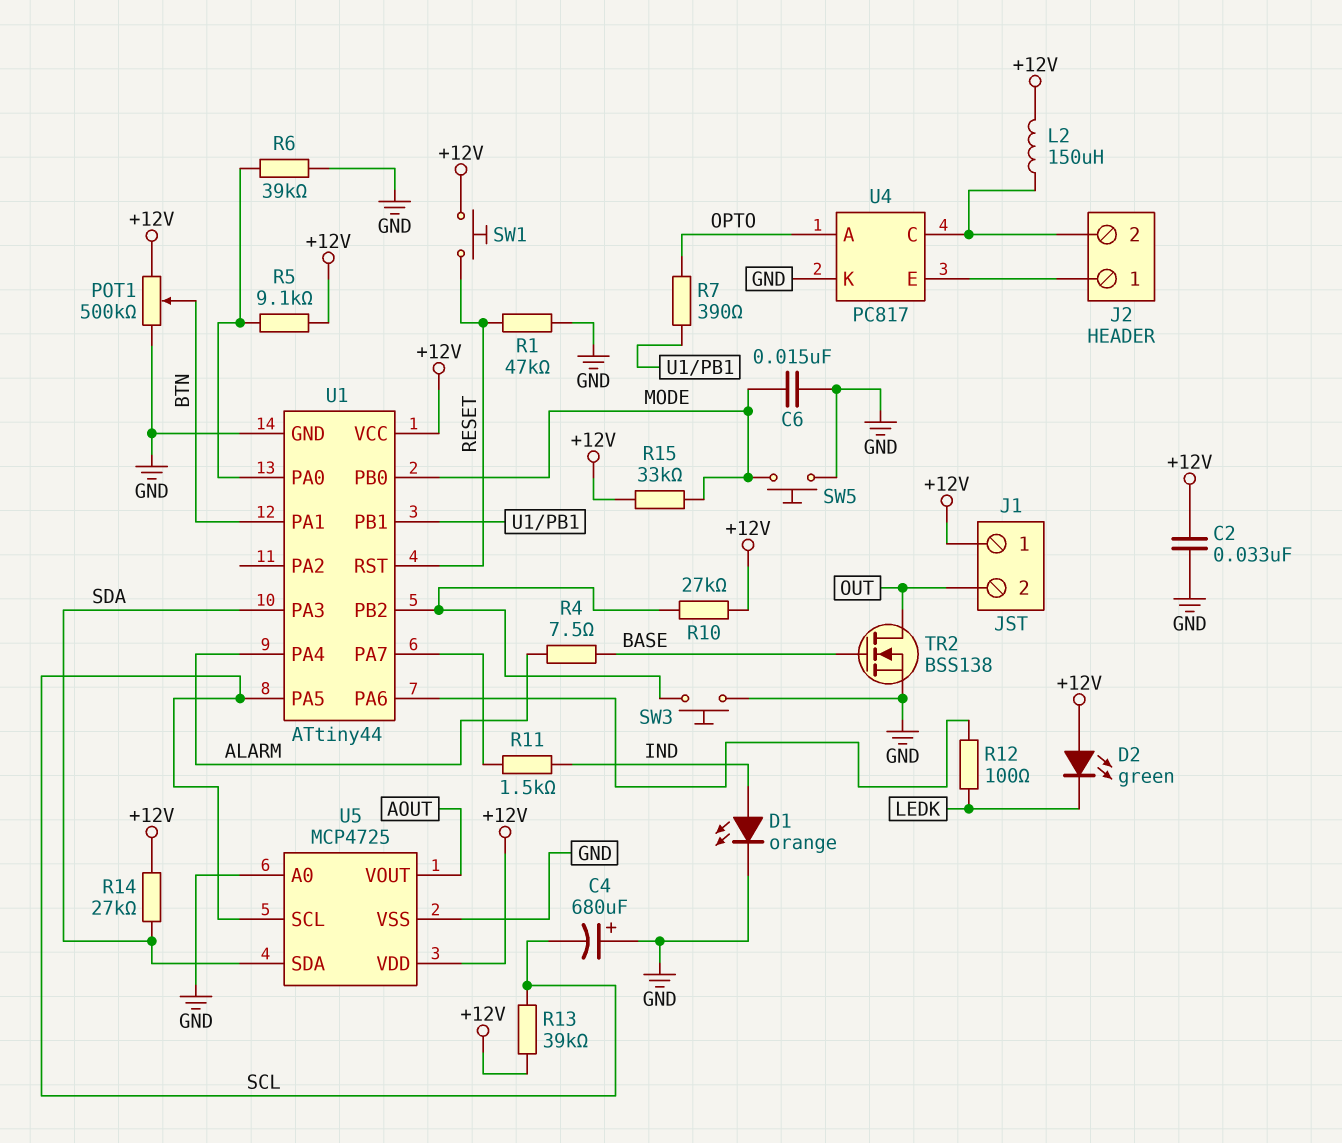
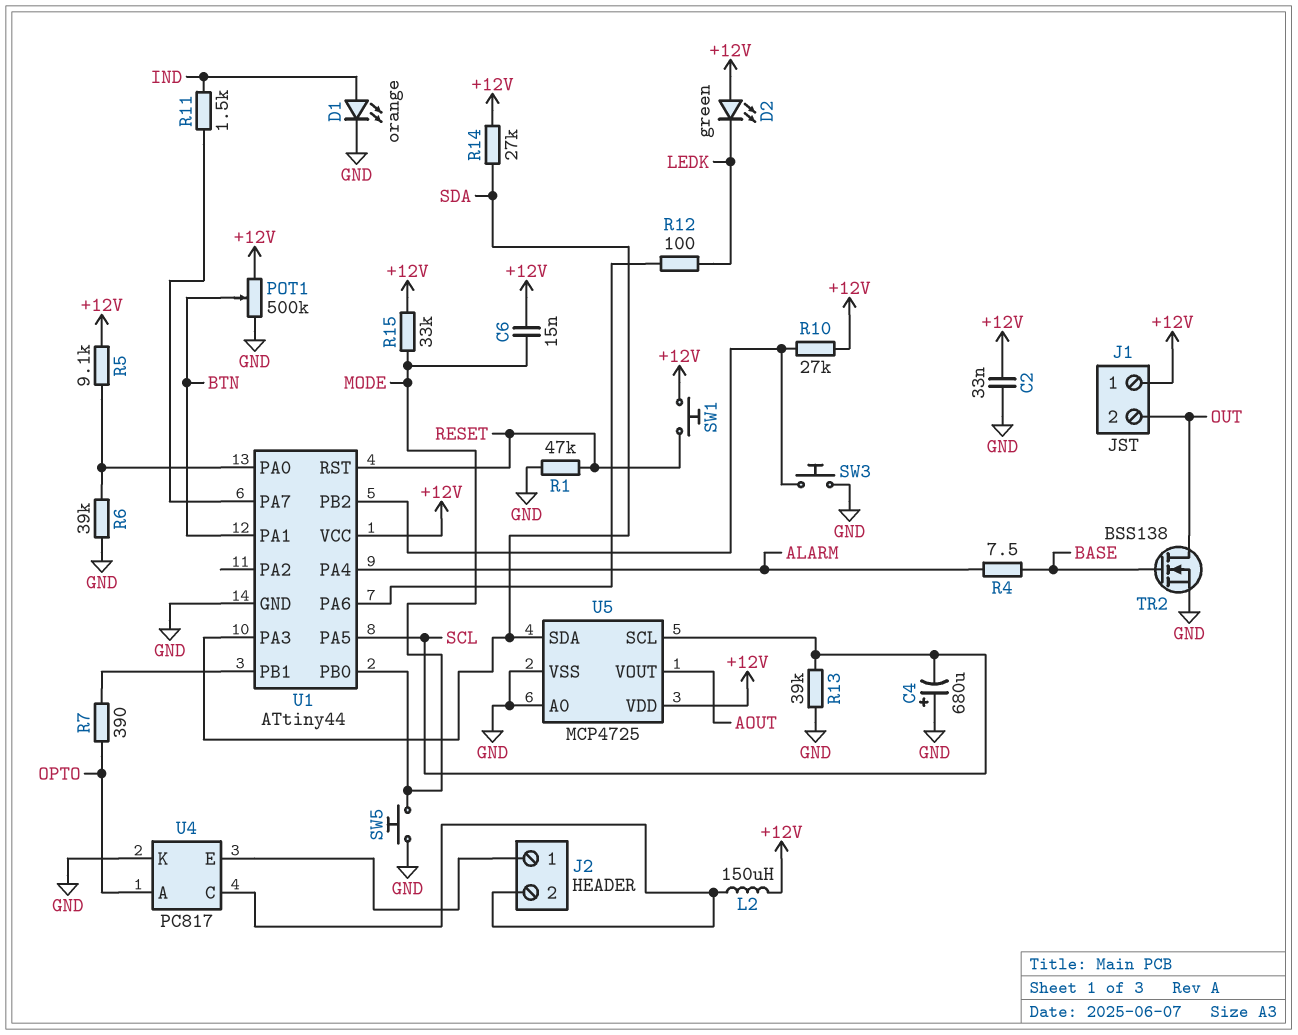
C6: 15nF (GND, MODE) -> 15nF (+12V, MODE)
R13: 39k (+12V, SCL) -> 39k (GND, SCL)

